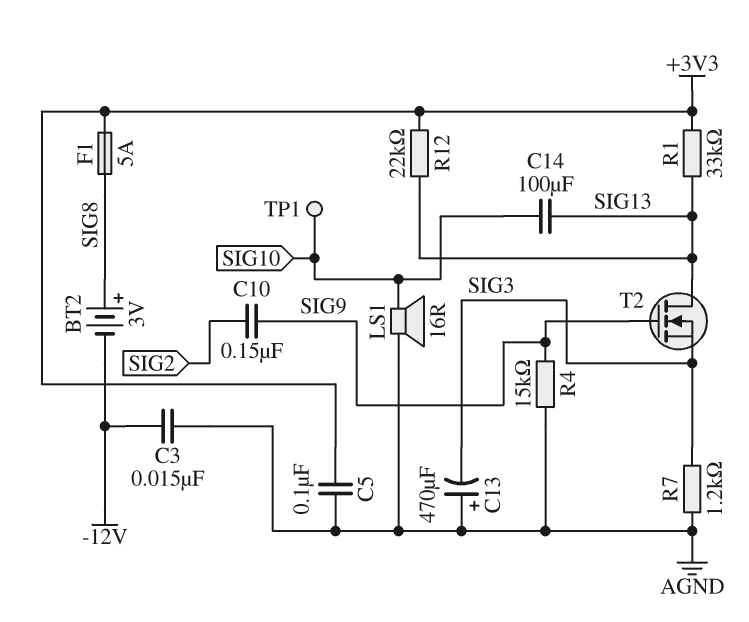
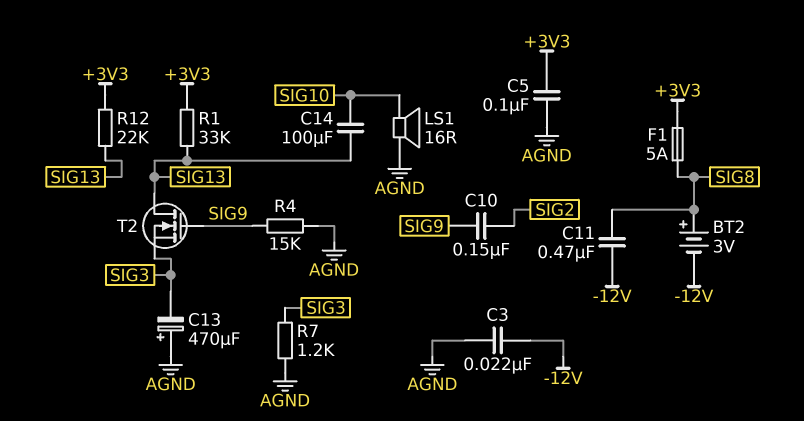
C3: 15nF (-12V, AGND) -> 22nF (-12V, AGND)
C11: none -> 470nF (-12V, SIG8)
TP1: test point (SIG10) -> none

